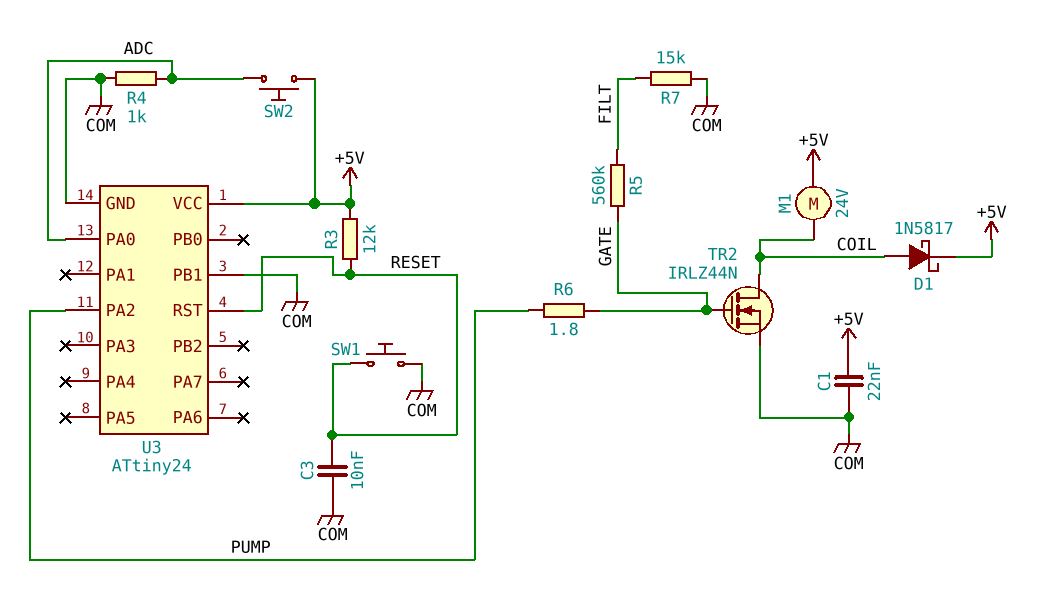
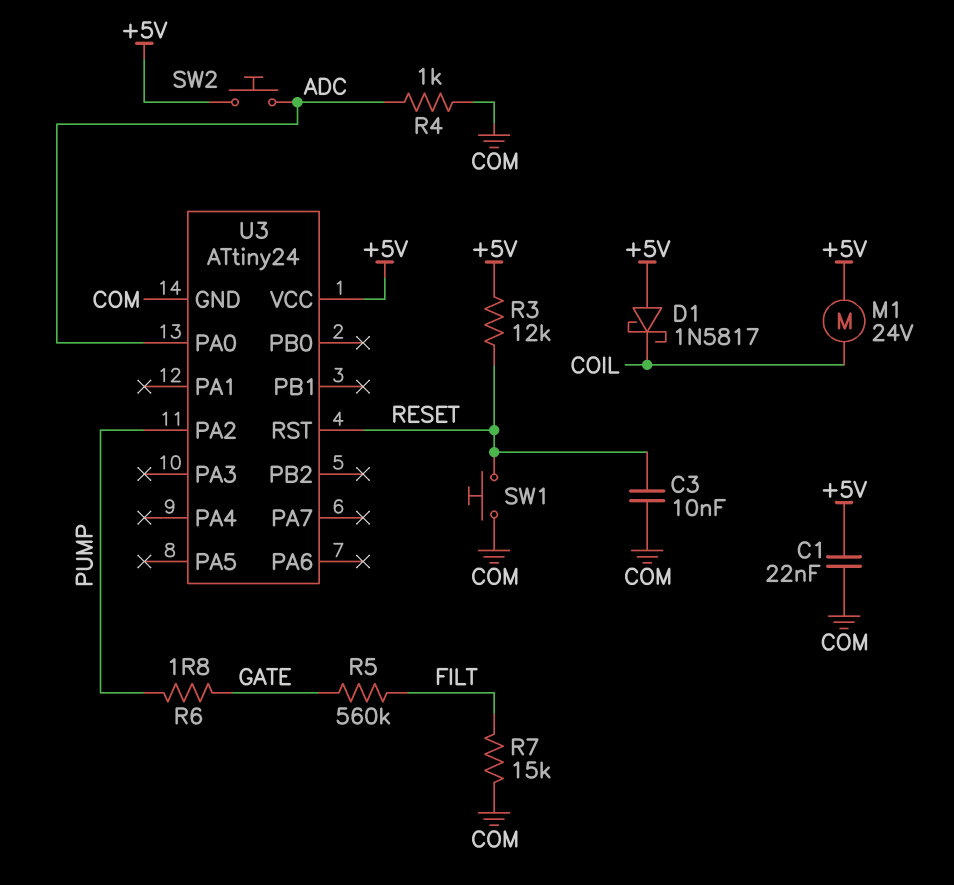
D1: schottky 1N5817 (A COIL, K +5V) -> schottky 1N5817 (A +5V, K COIL)
TR2: NMOS IRLZ44N (G GATE, D COIL, S COM) -> none
U3 pin PB1: COM -> none

